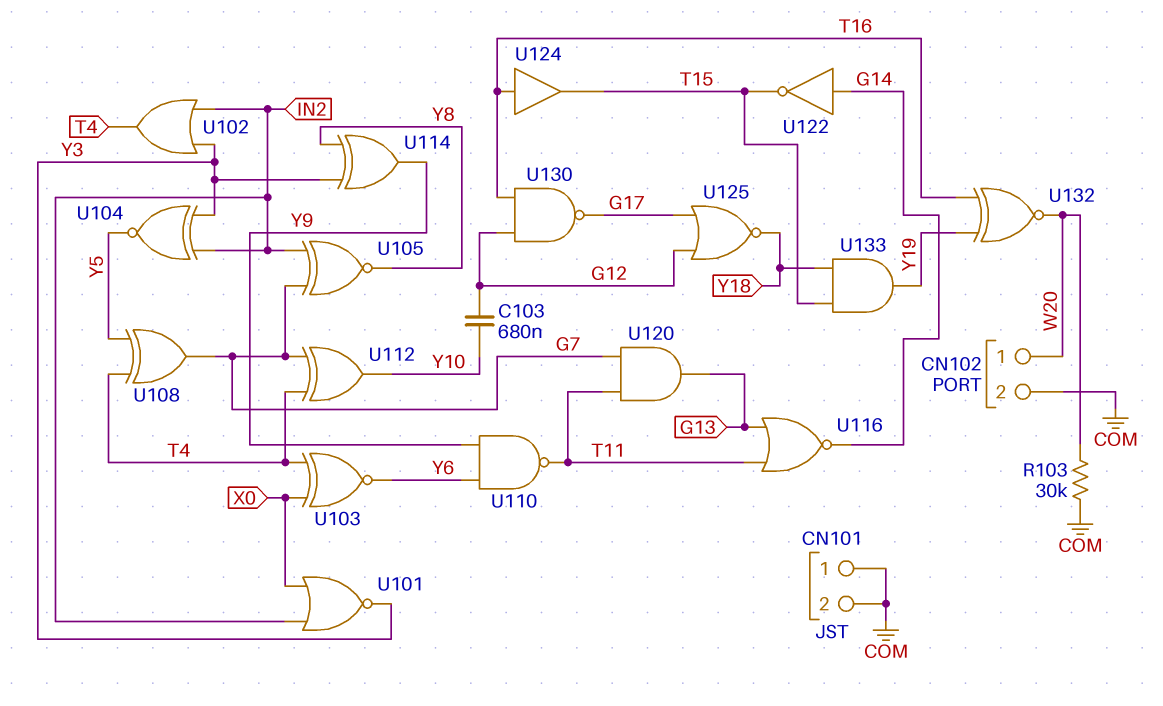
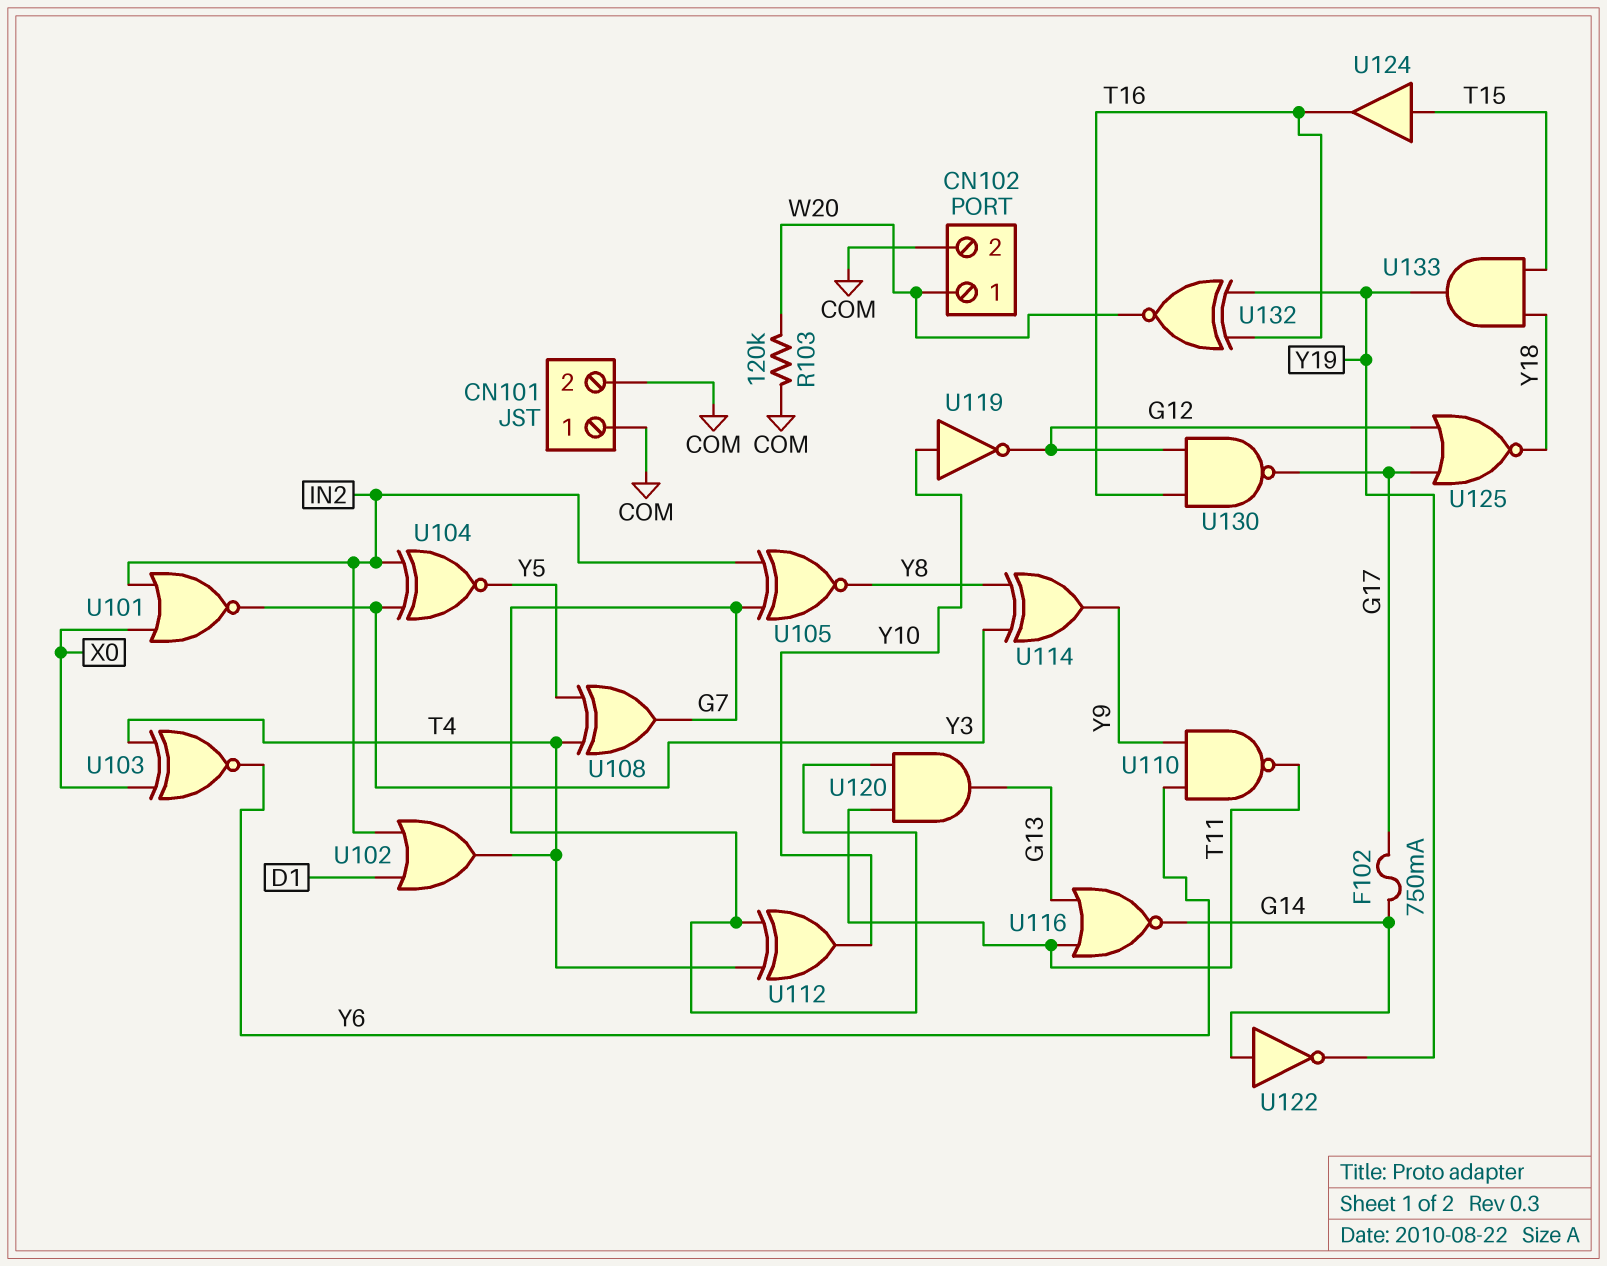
C103: 680nF (G12, Y10) -> none
F102: none -> 750mA (G14, G17)
R103: 30k (COM, W20) -> 120k (COM, W20)
U102: OR (in IN2, in Y3, out T4) -> OR (in D1, in IN2, out T4)
U119: none -> NOT (in Y10, out G12)
U122: NOT (in G14, out T15) -> NOT (in G14, out Y19)
U124: buffer (in T16, out T15) -> buffer (in T15, out T16)

